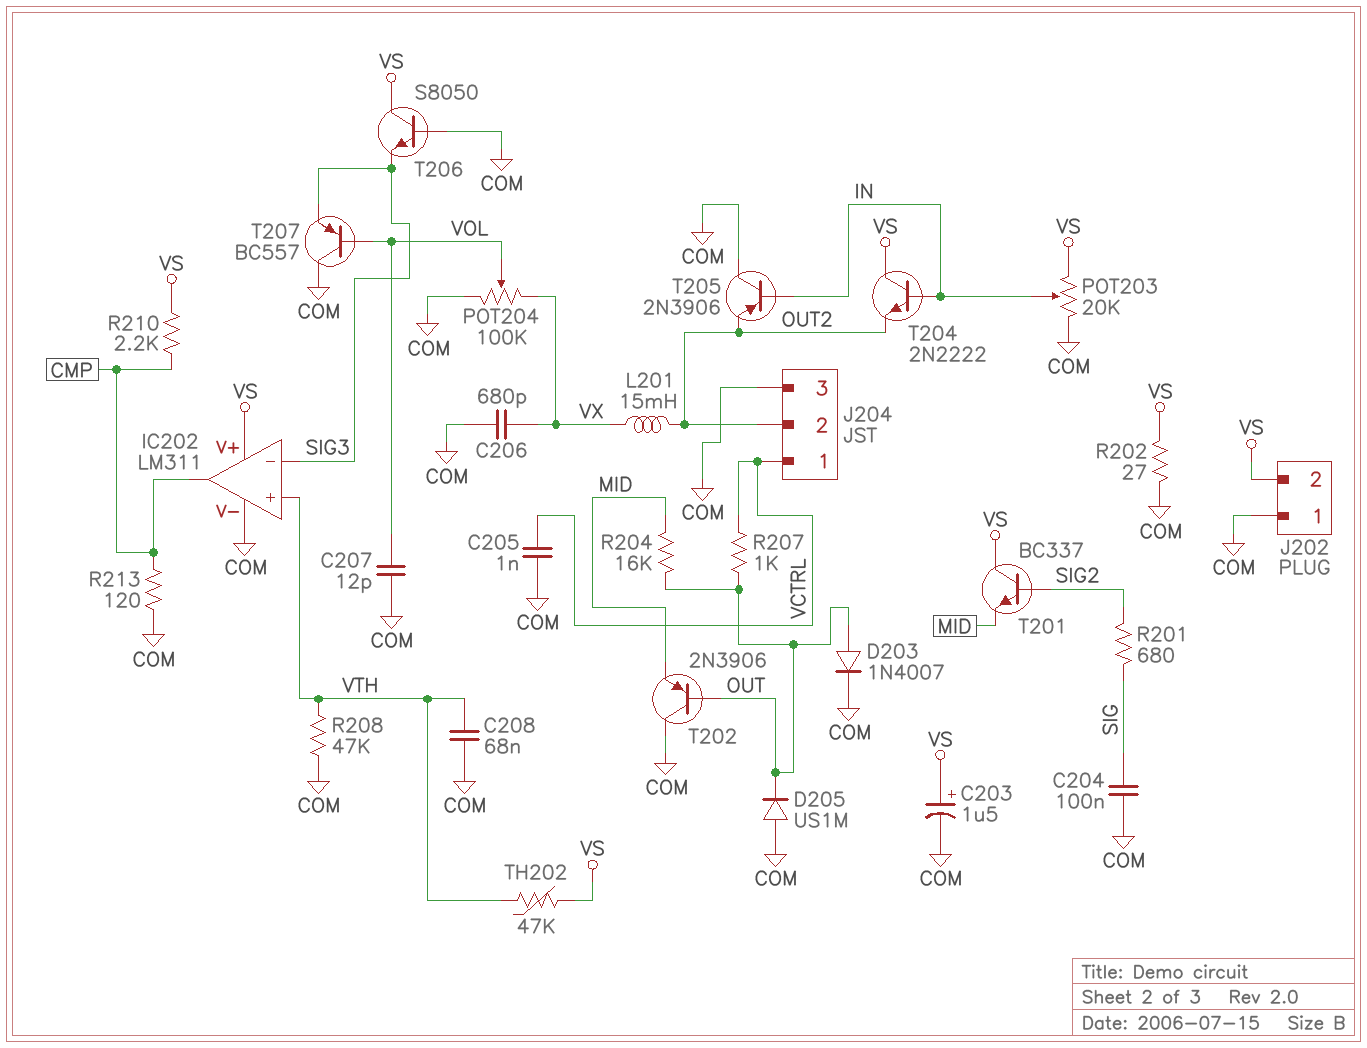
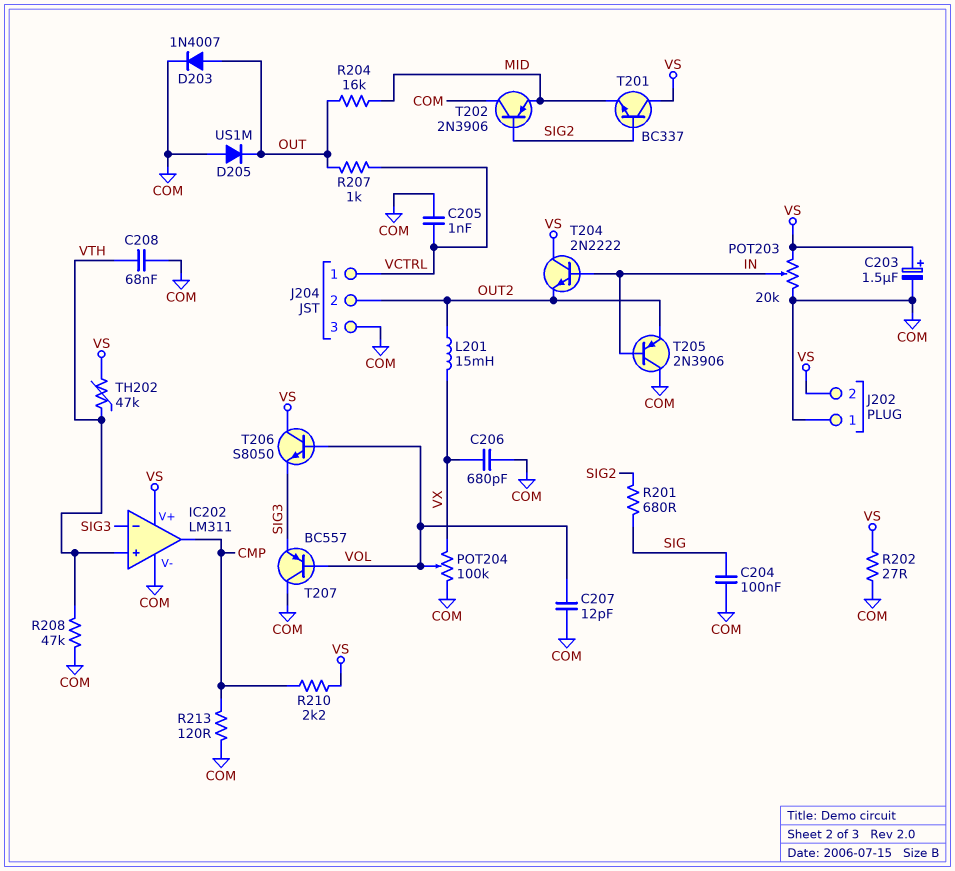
T202: PNP 2N3906 (B OUT, C COM, E MID) -> PNP 2N3906 (B SIG2, C COM, E MID)
T206: NPN S8050 (B COM, C VS, E SIG3) -> NPN S8050 (B VOL, C VS, E SIG3)

